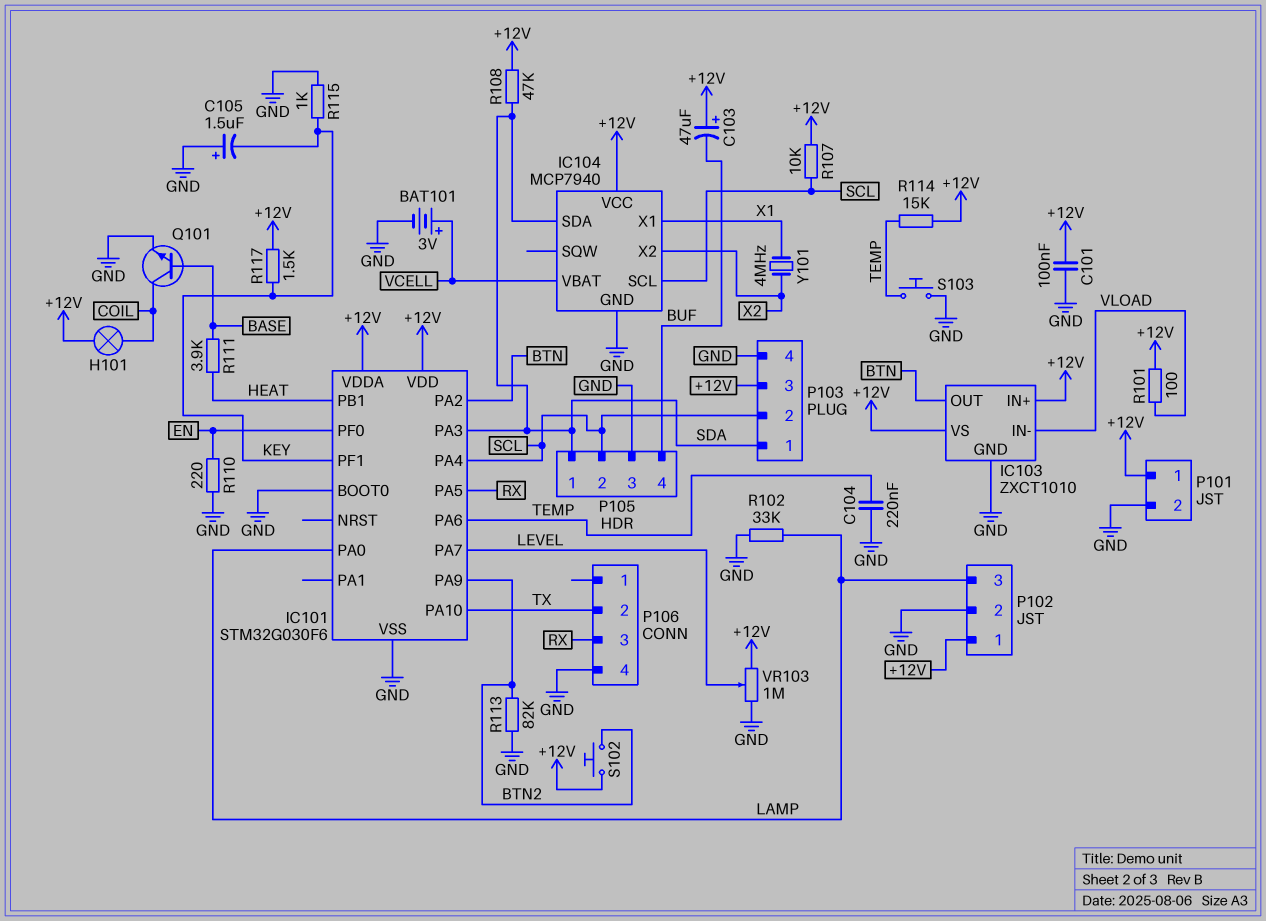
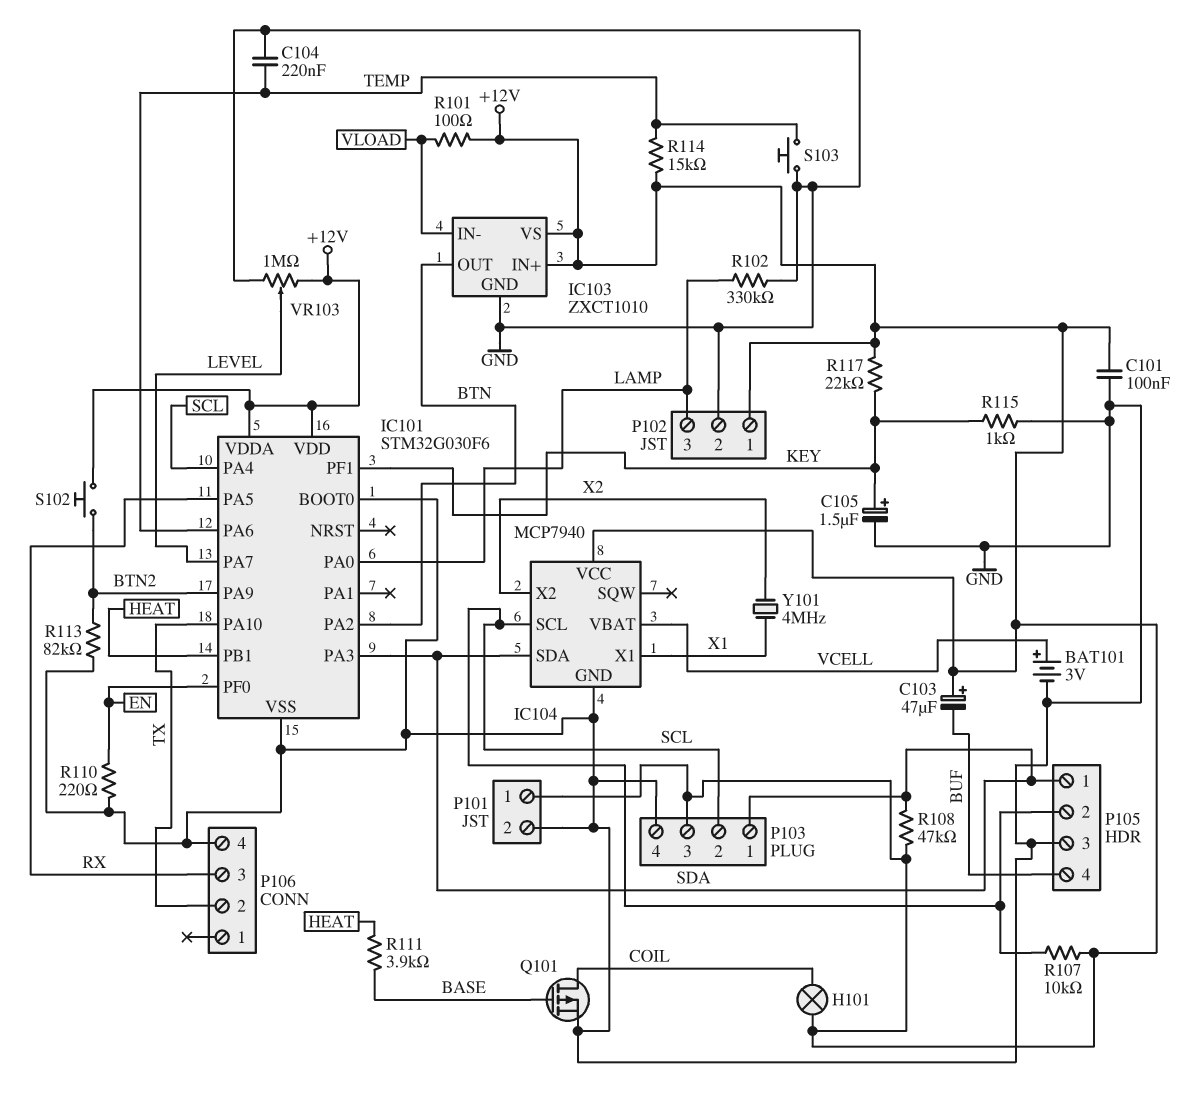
C105: 1.5uF (plus GND, minus KEY) -> 1.5uF (plus KEY, minus GND)
Q101: NPN (B BASE, C COIL, E GND) -> PMOS (G BASE, D COIL, S GND)
R102: 33k (GND, LAMP) -> 330k (GND, LAMP)
R117: 1.5k (+12V, KEY) -> 22k (+12V, KEY)

